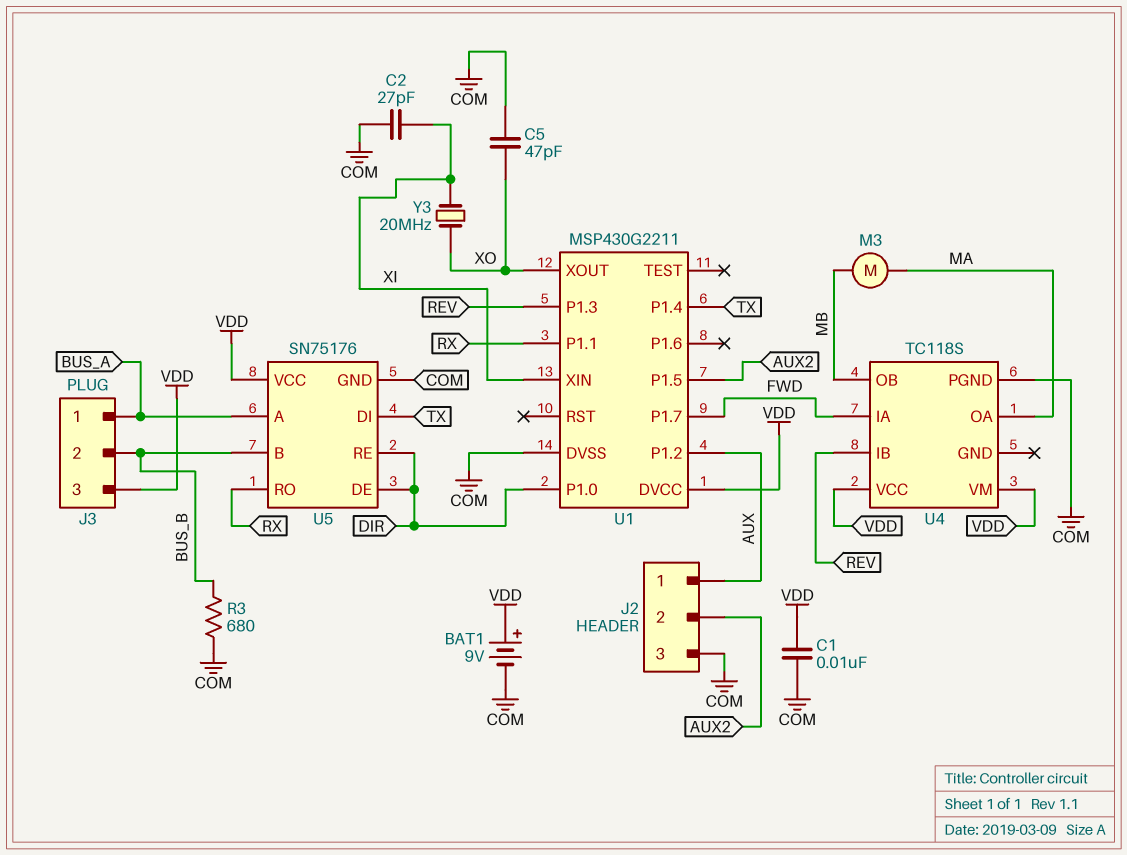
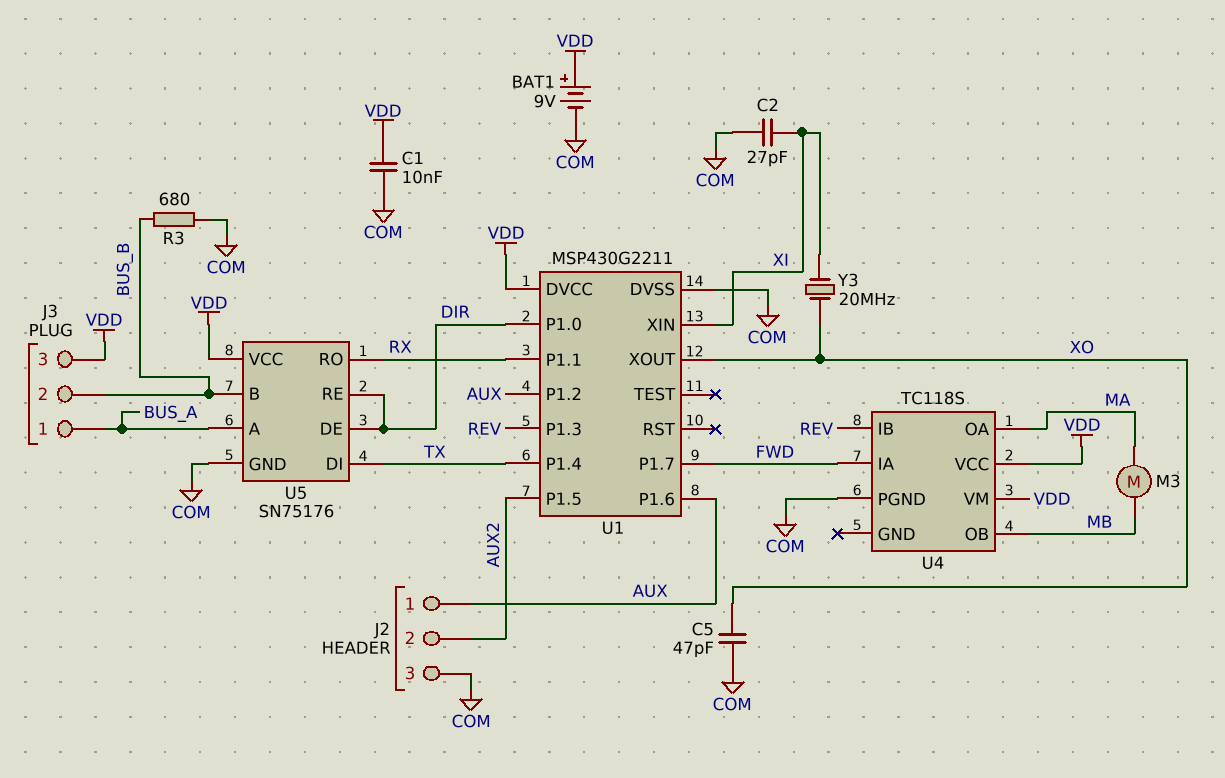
U1 pin P1.6: none -> AUX

